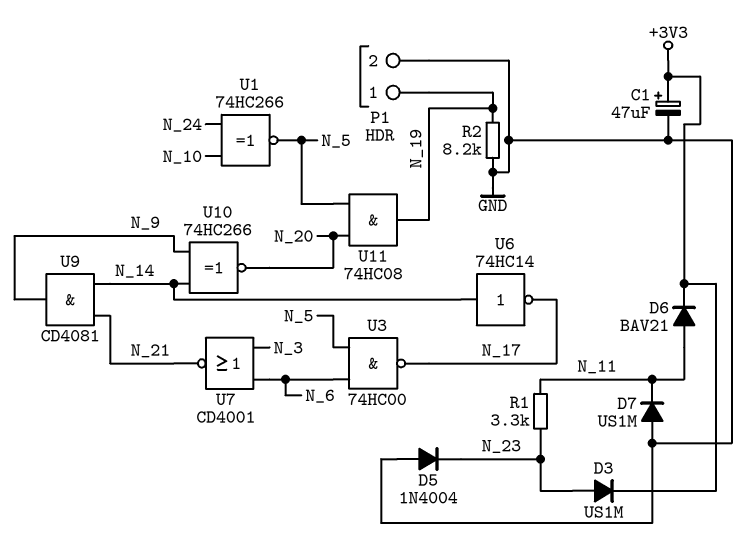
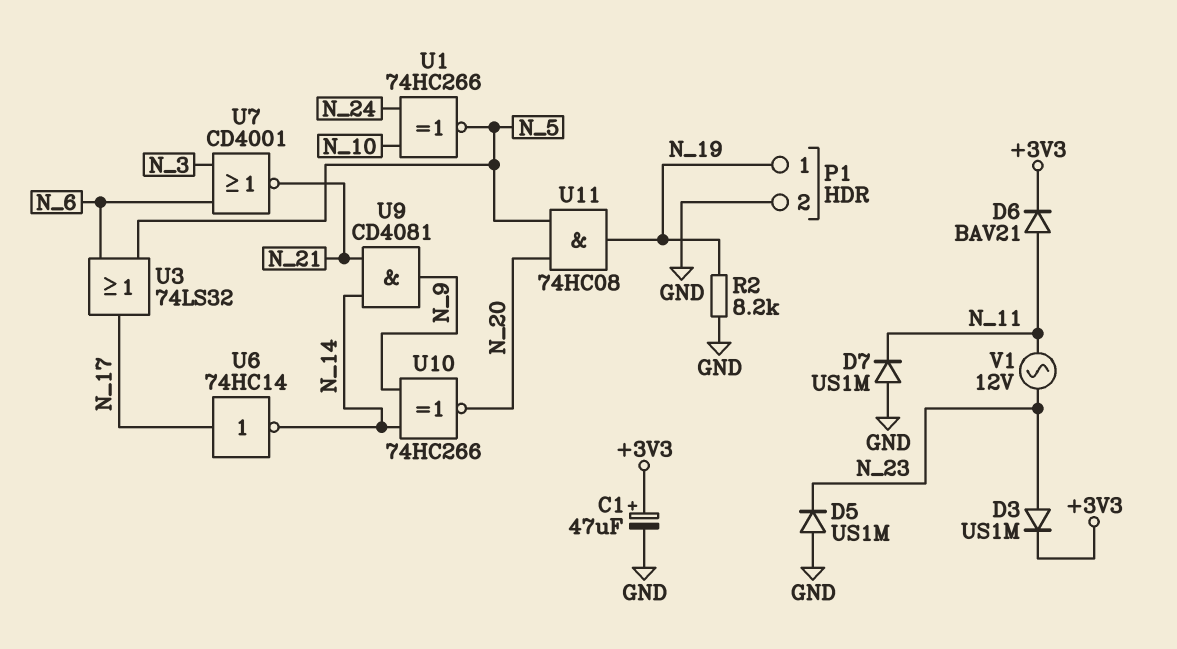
D5: diode 1N4004 (A GND, K N_23) -> diode US1M (A GND, K N_23)
R1: 3.3k (N_11, N_23) -> none
U3: NAND 74HC00 (in N_5, in N_6, out N_17) -> OR 74LS32 (in N_5, in N_6, out N_17)
U6: NOT 74HC14 (in N_14, out N_17) -> NOT 74HC14 (in N_17, out N_14)
V1: none -> AC 12V (N_11, N_23)

